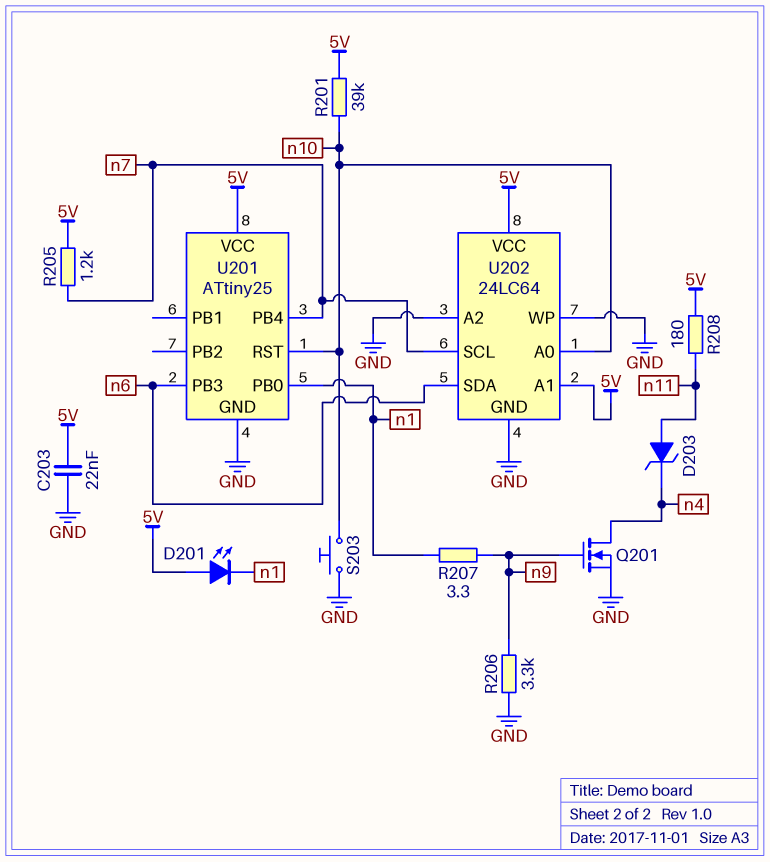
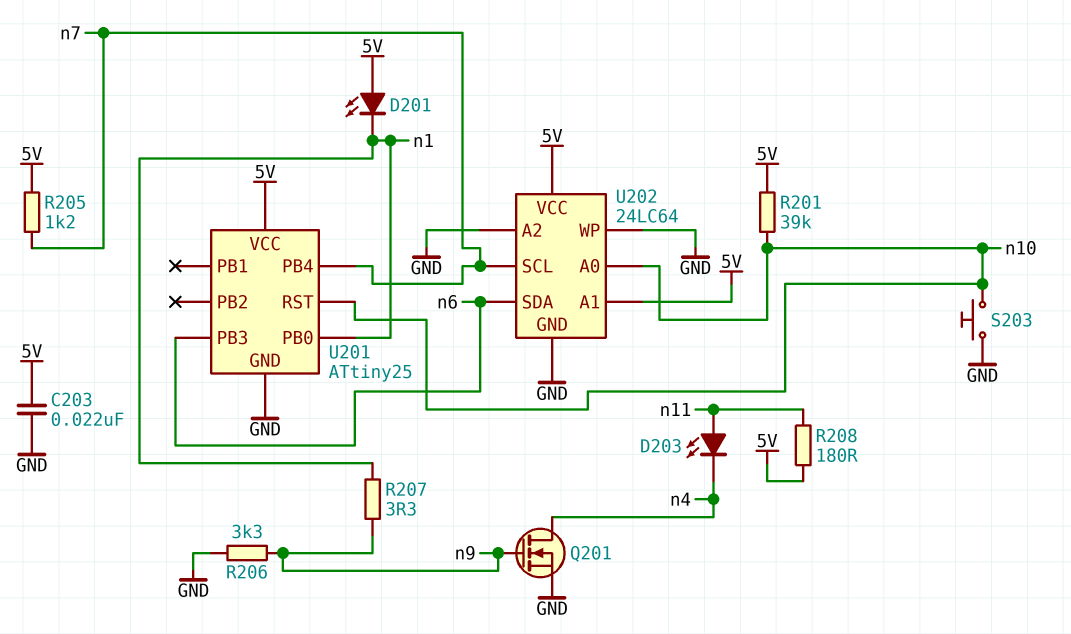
D203: zener (A n11, K n4) -> LED (A n11, K n4)

